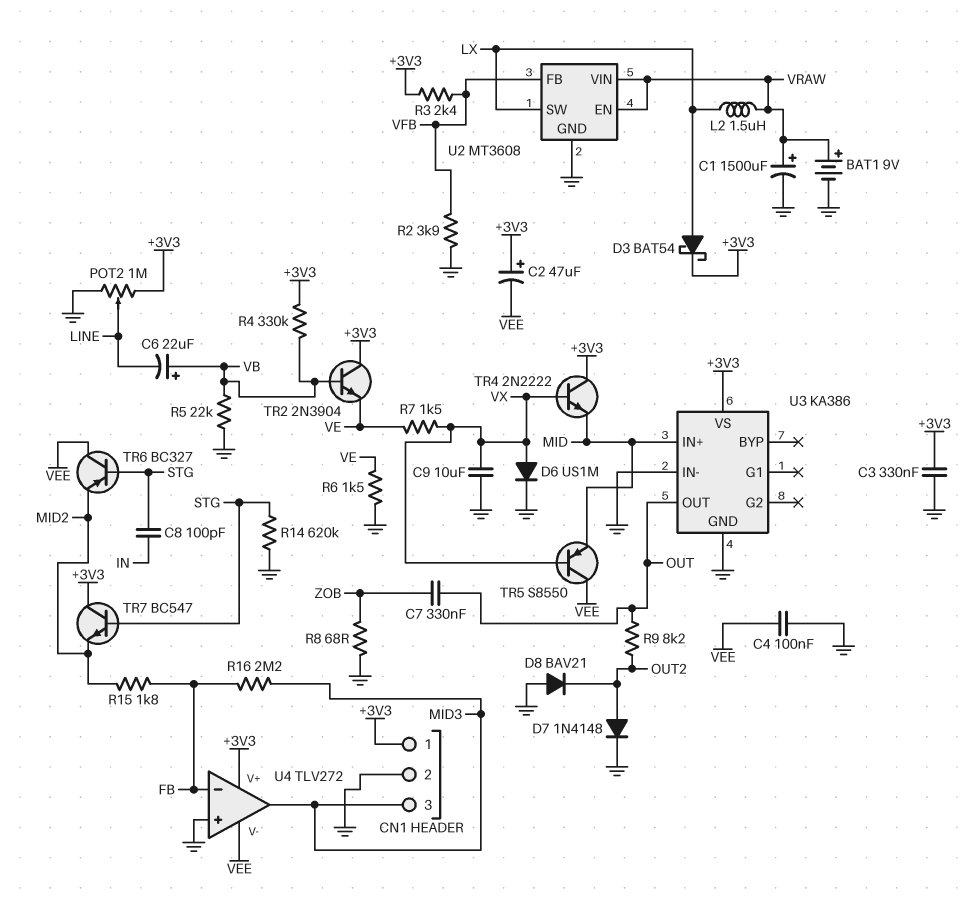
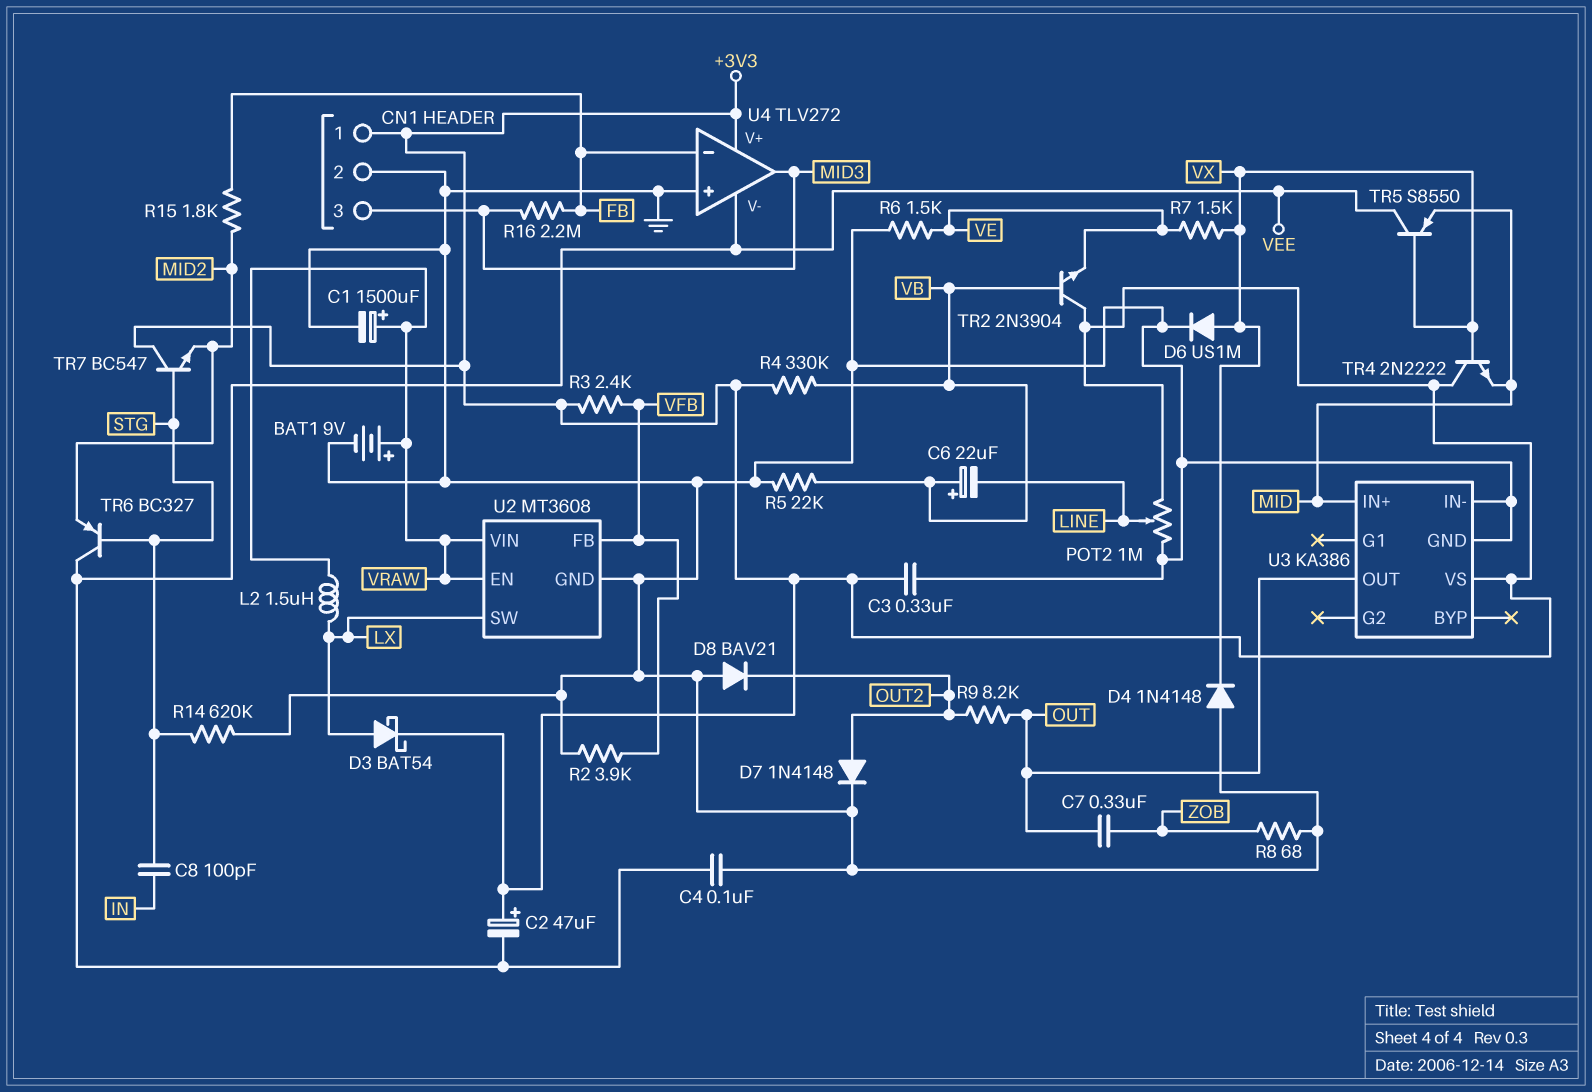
C9: 10uF (GND, VX) -> none
D4: none -> diode 1N4148 (A GND, K VX)

